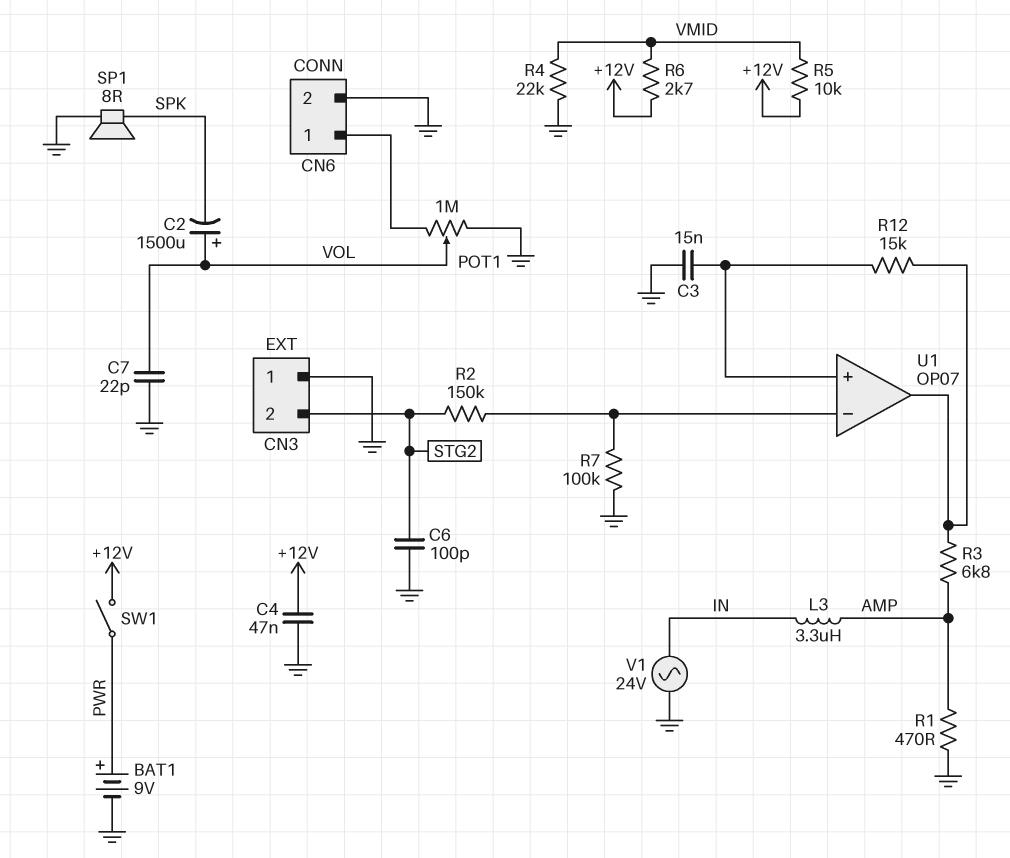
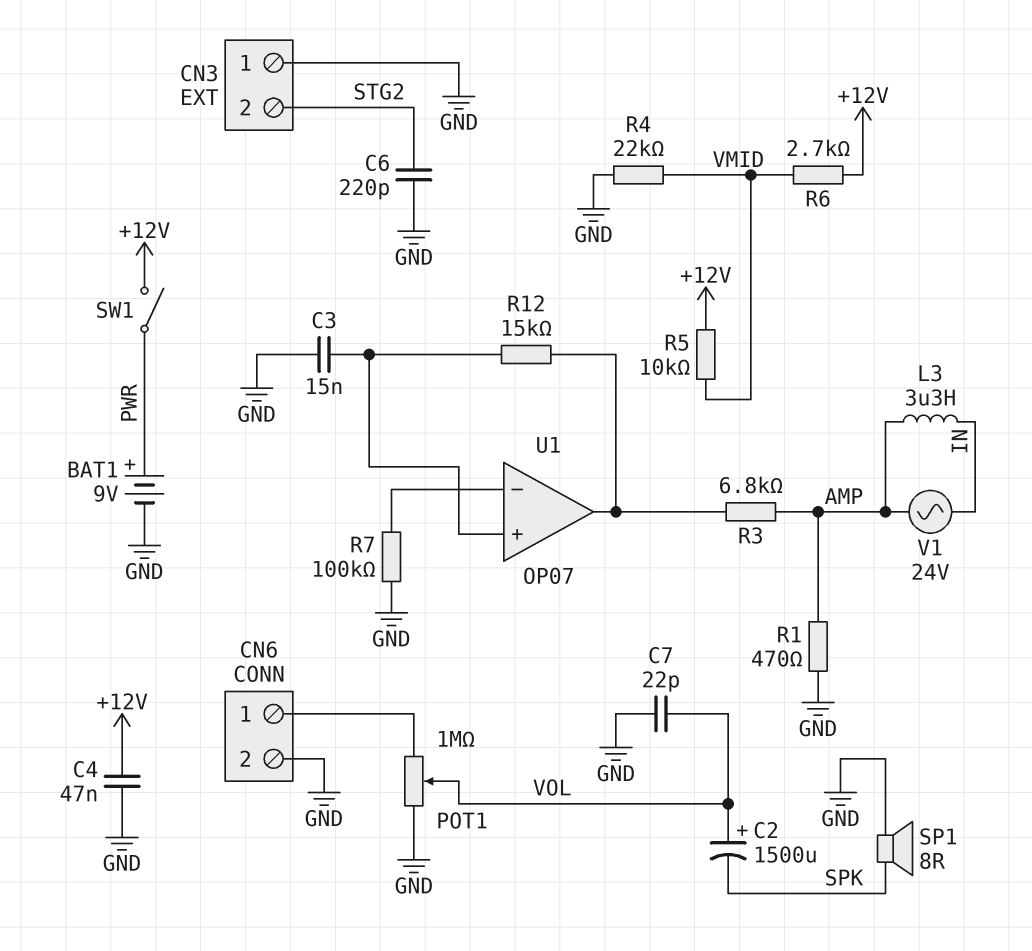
C6: 100pF (GND, STG2) -> 220pF (GND, STG2)
R2: 150k (STG2, U1/in-) -> none
V1: AC 24V (GND, IN) -> AC 24V (AMP, IN)

